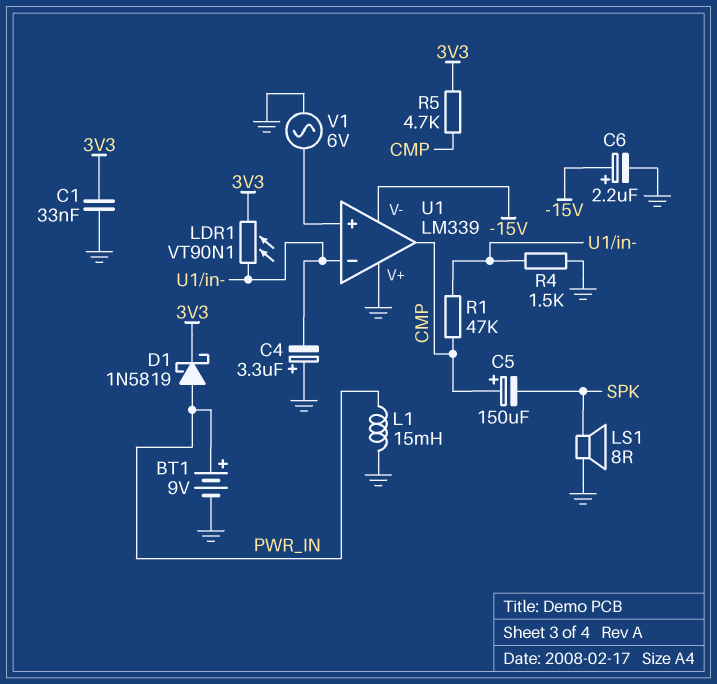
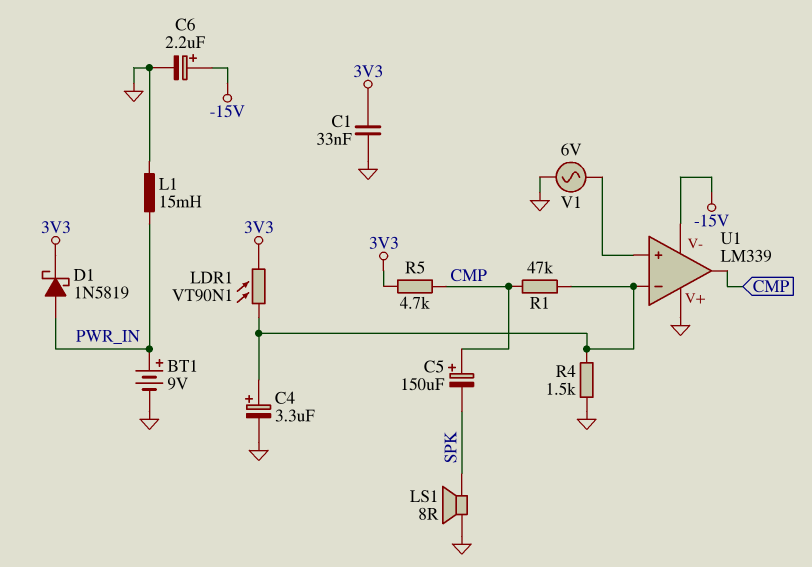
C4: 3.3uF (plus GND, minus U1/in-) -> 3.3uF (plus U1/in-, minus GND)

